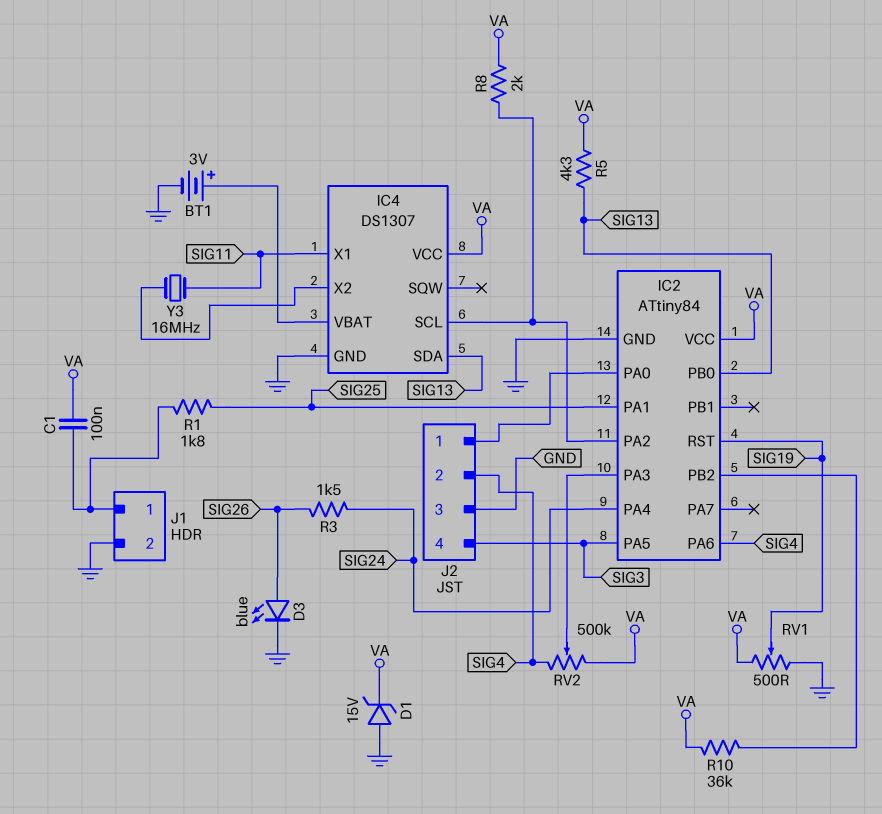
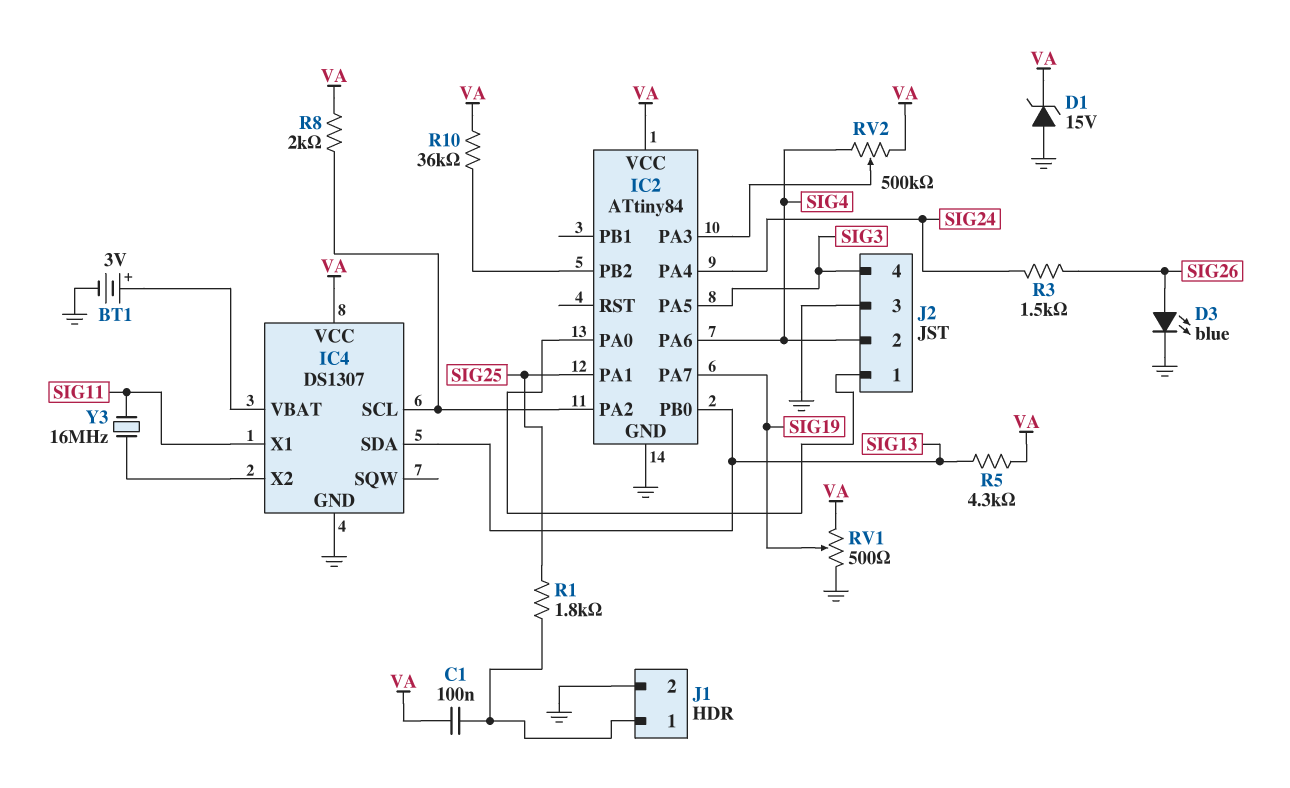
IC2 pin PA7: none -> SIG19
IC2 pin RST: SIG19 -> none

